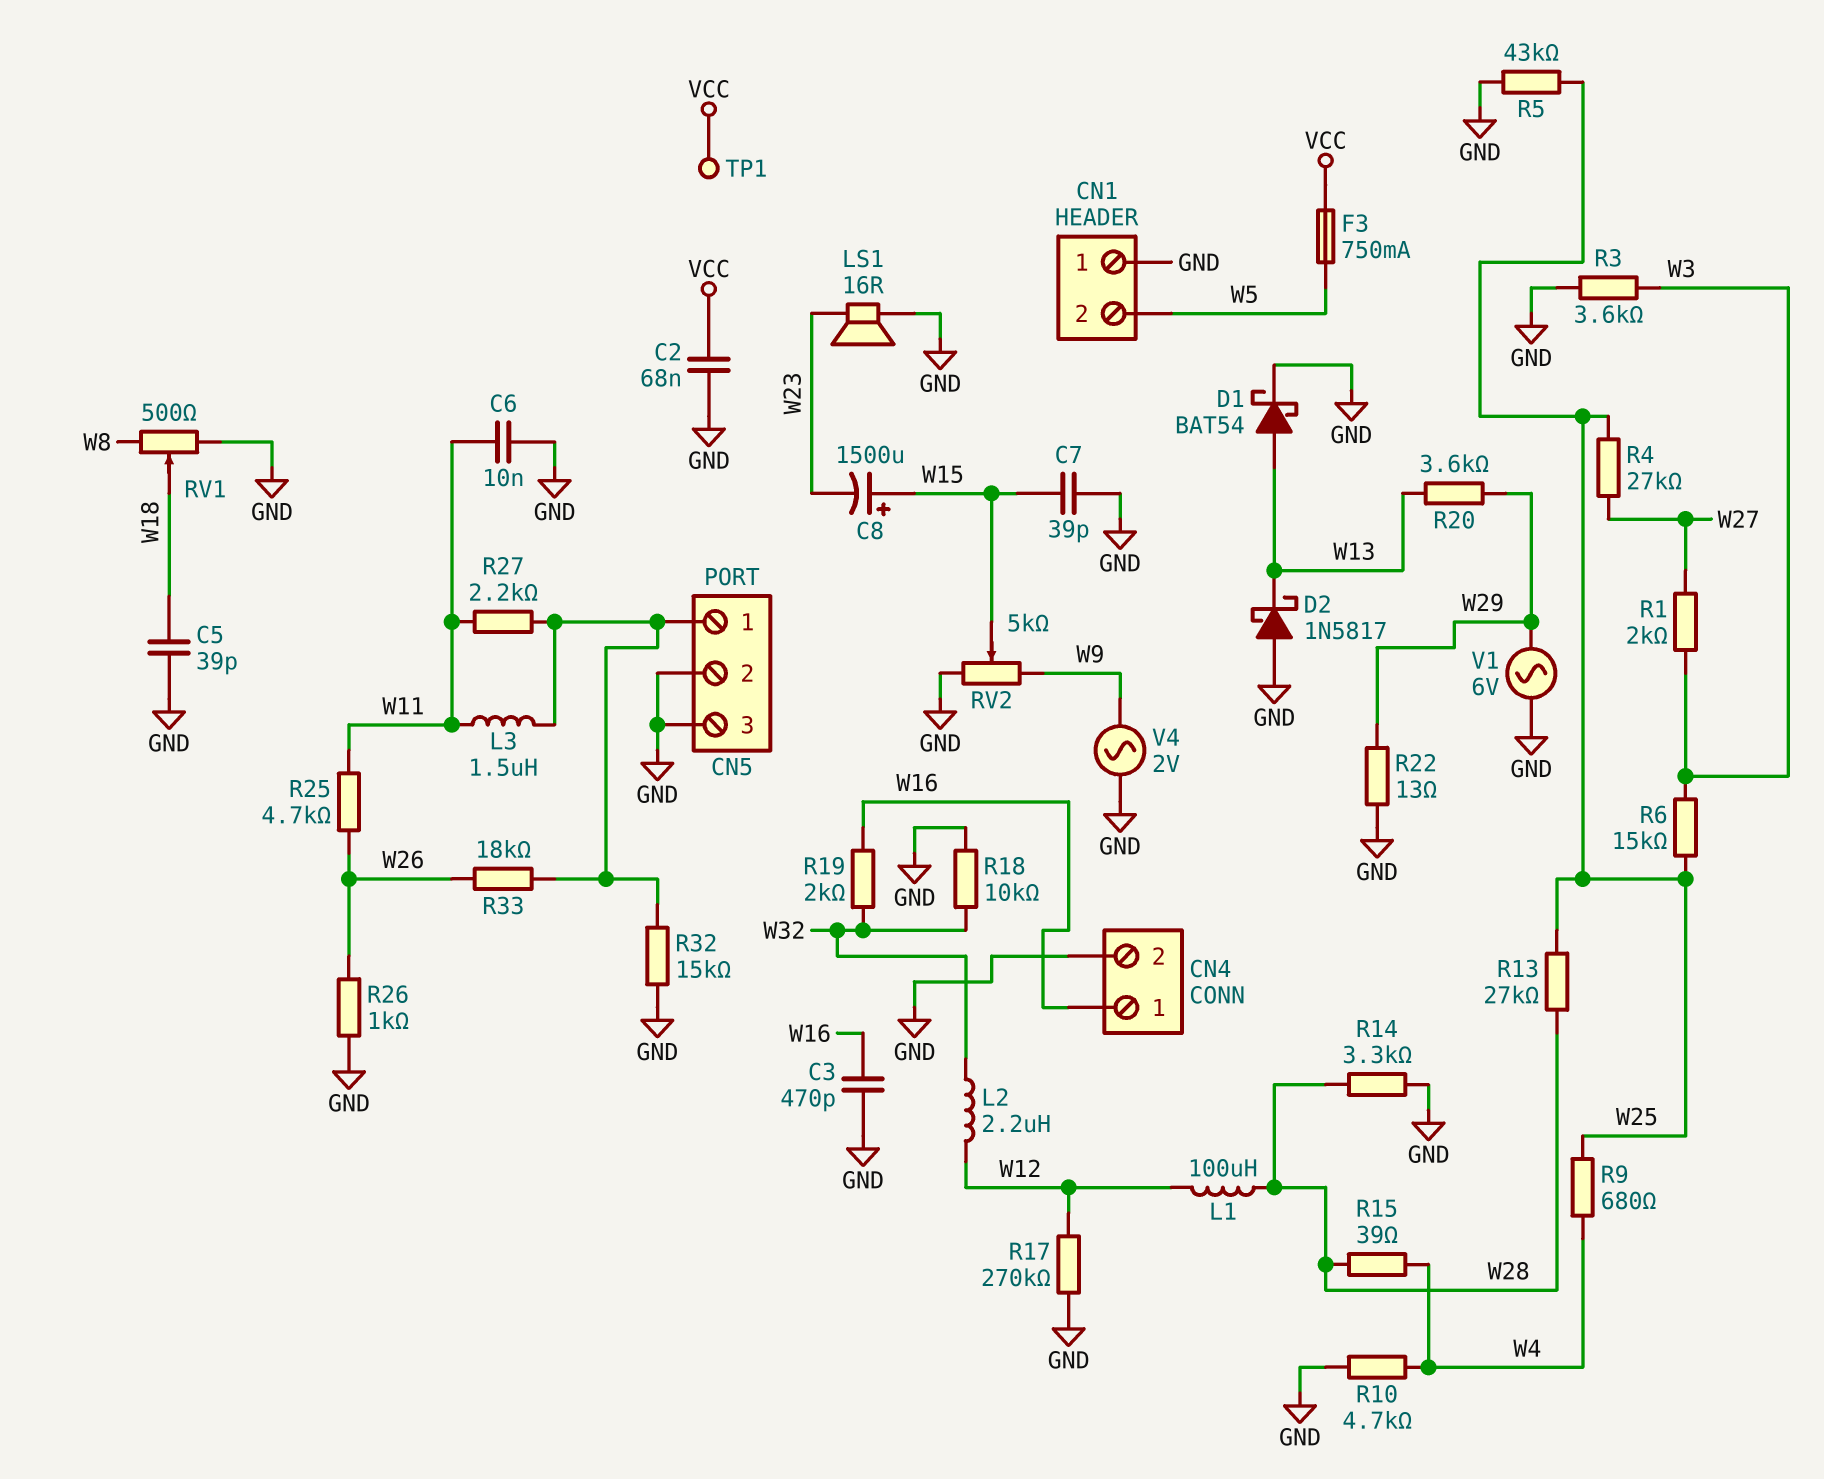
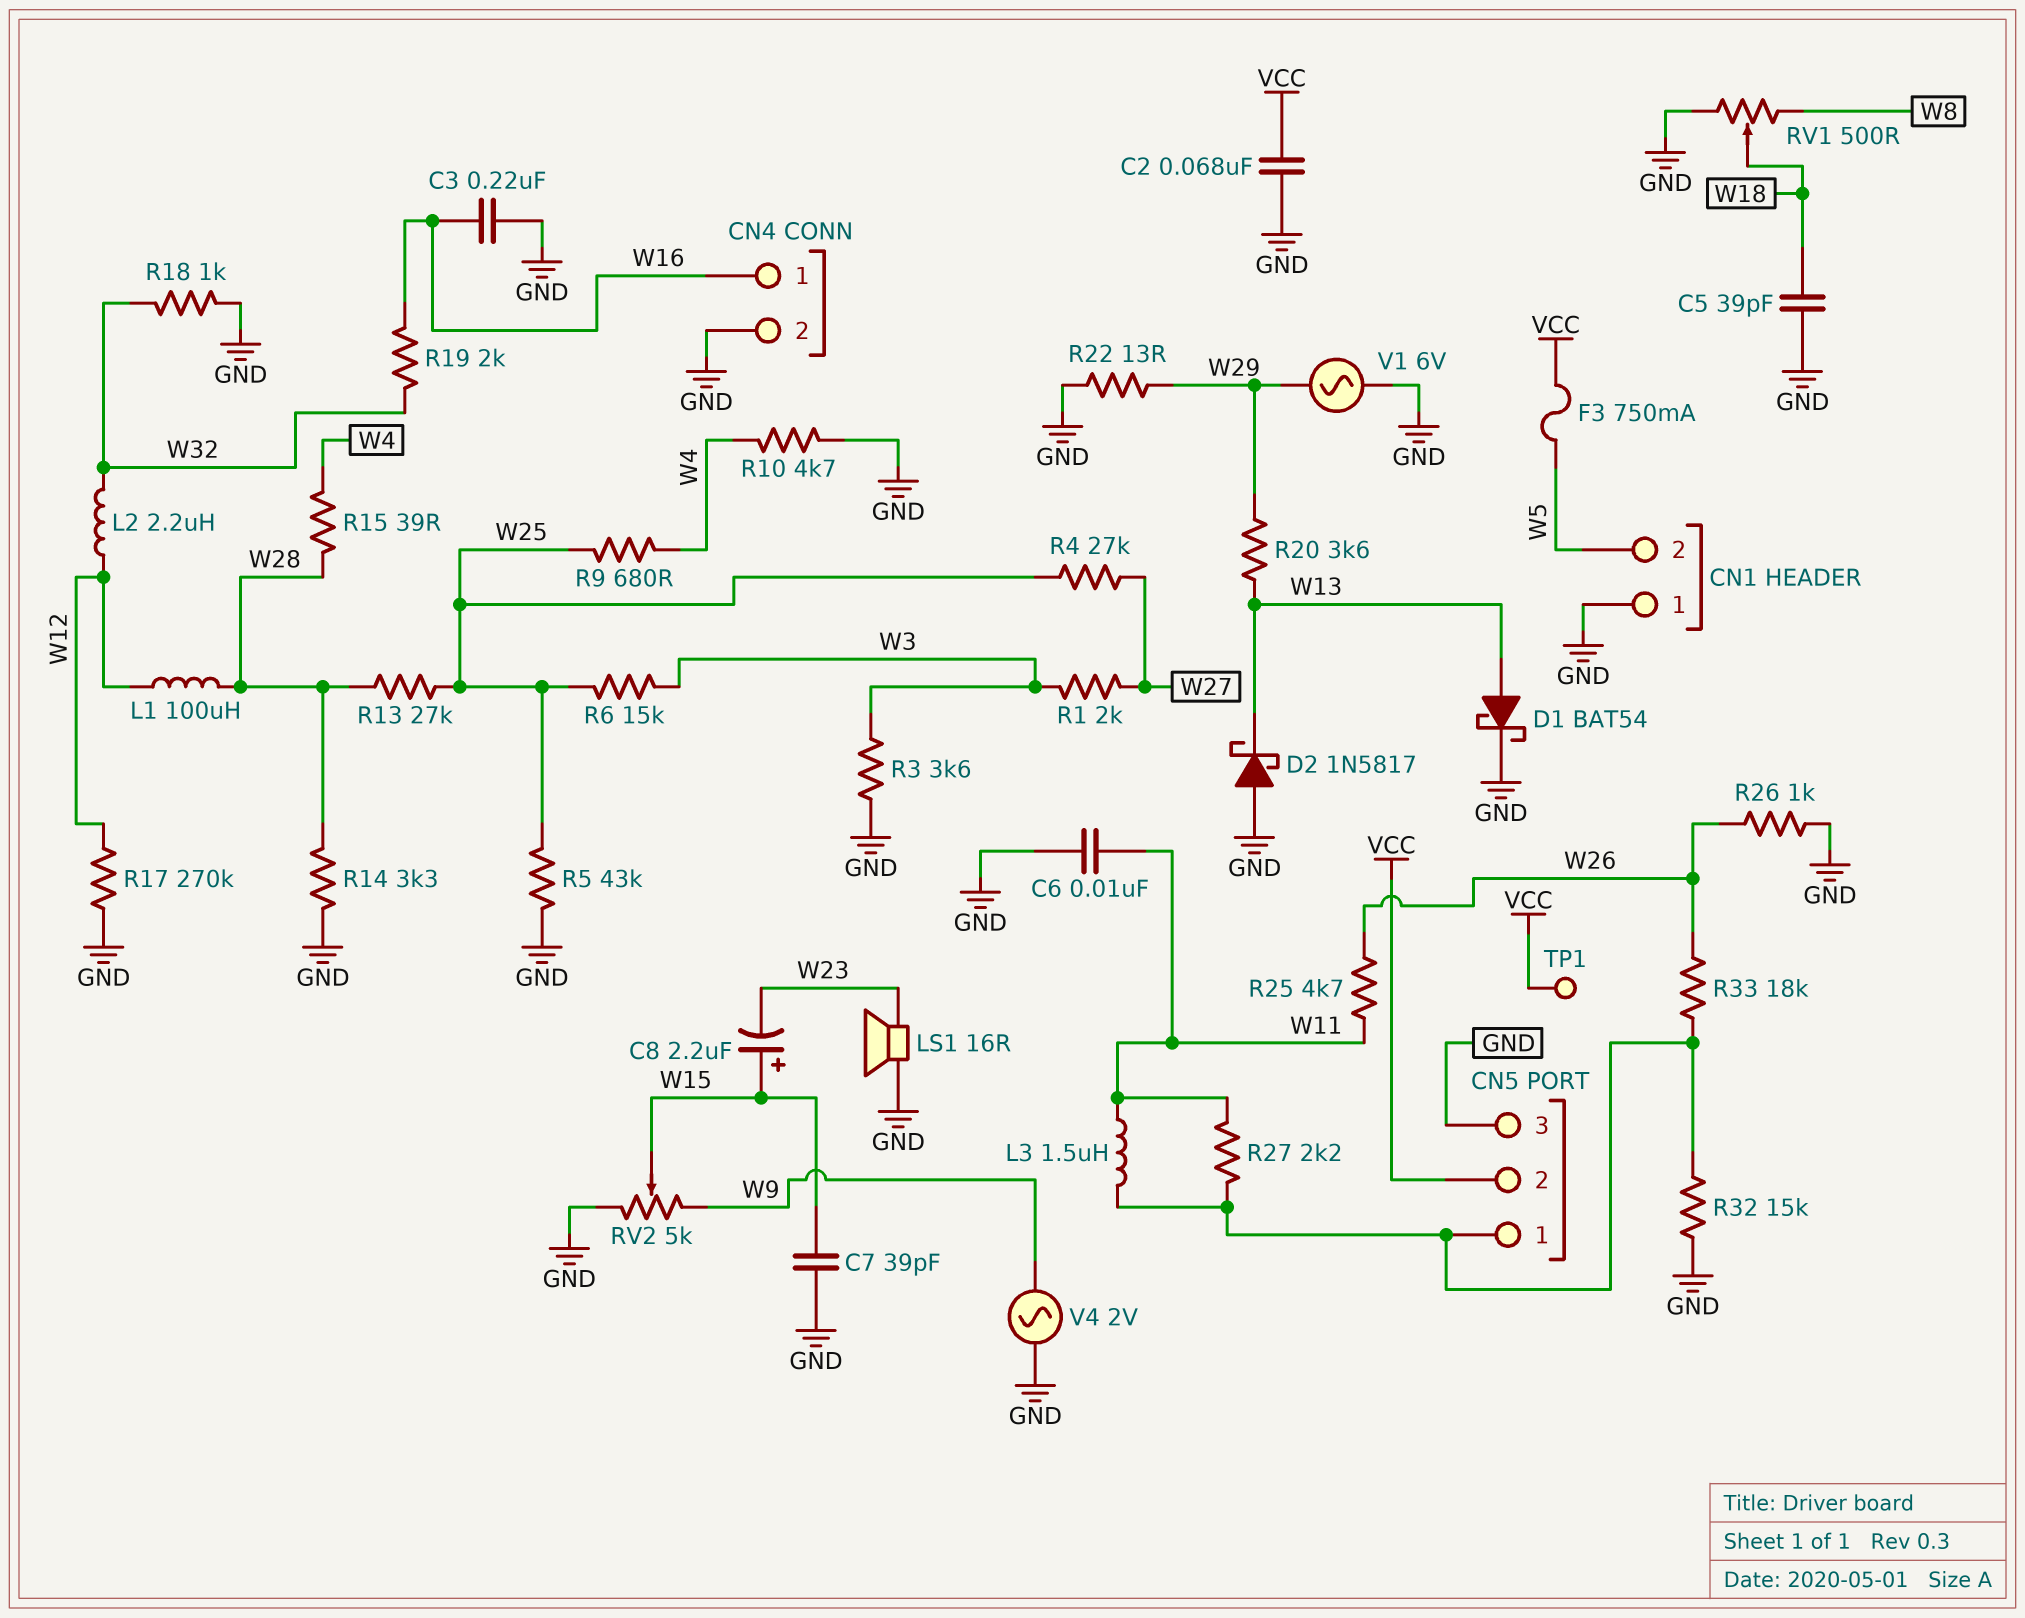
C3: 470pF (GND, W16) -> 220nF (GND, W16)
C8: 1500uF (plus W15, minus W23) -> 2.2uF (plus W15, minus W23)
CN5 pin 2: GND -> VCC
R18: 10k (GND, W32) -> 1k (GND, W32)

